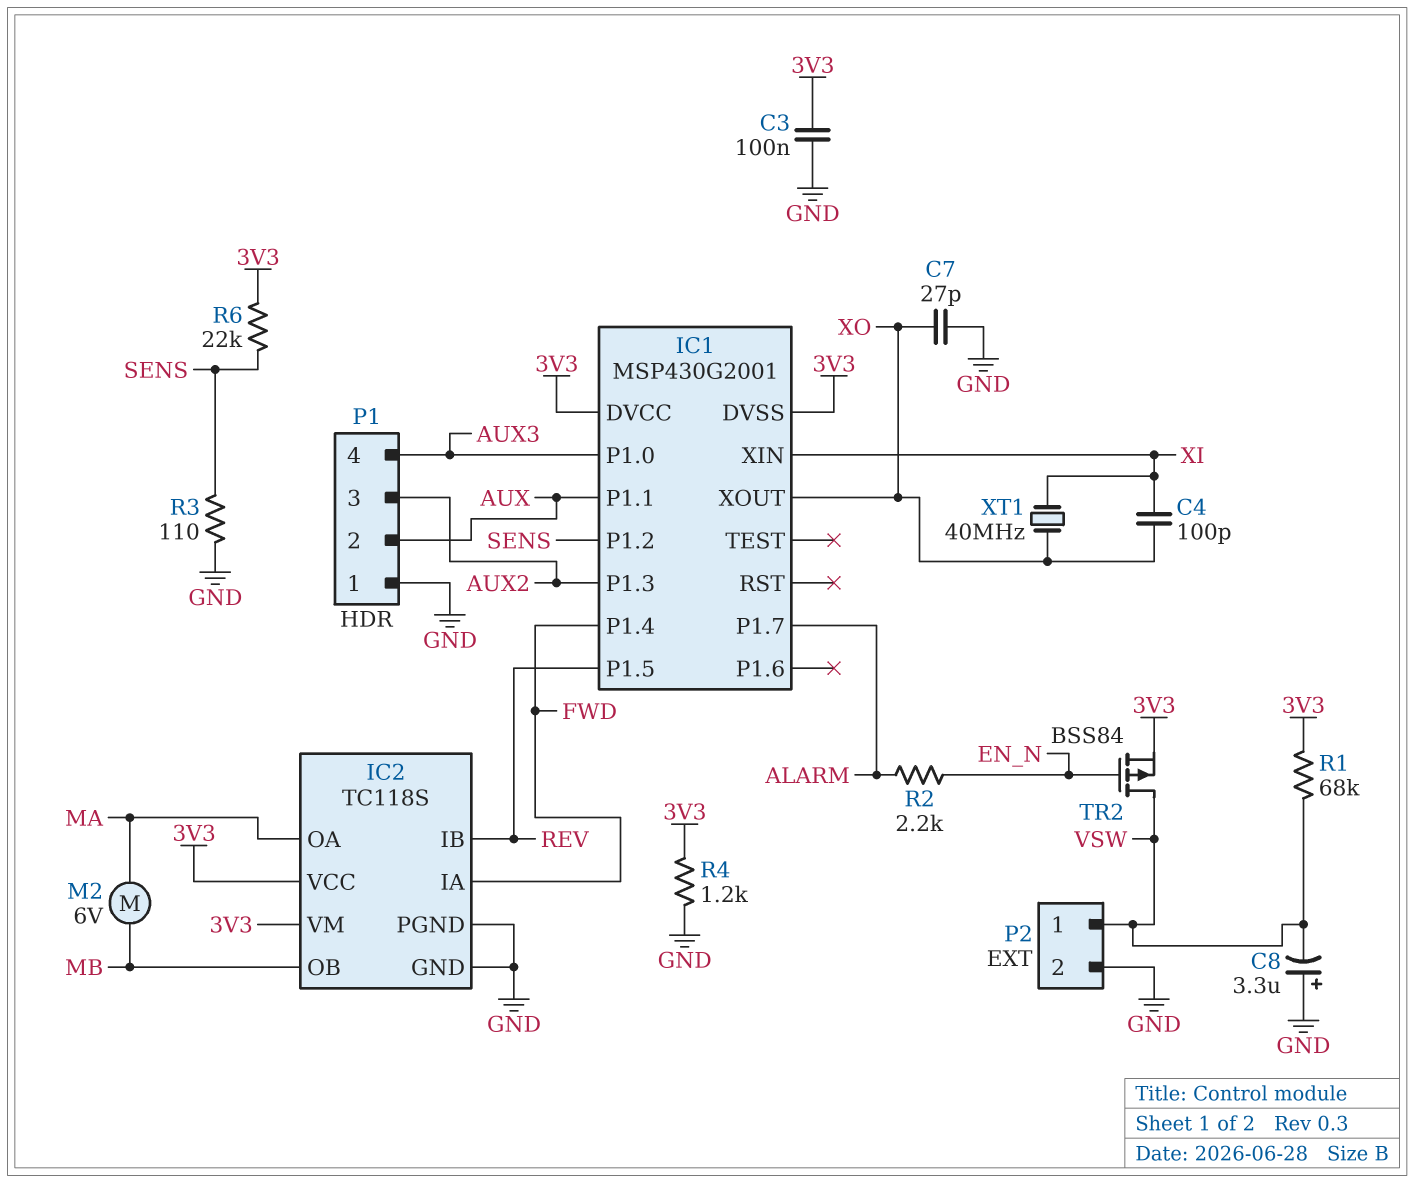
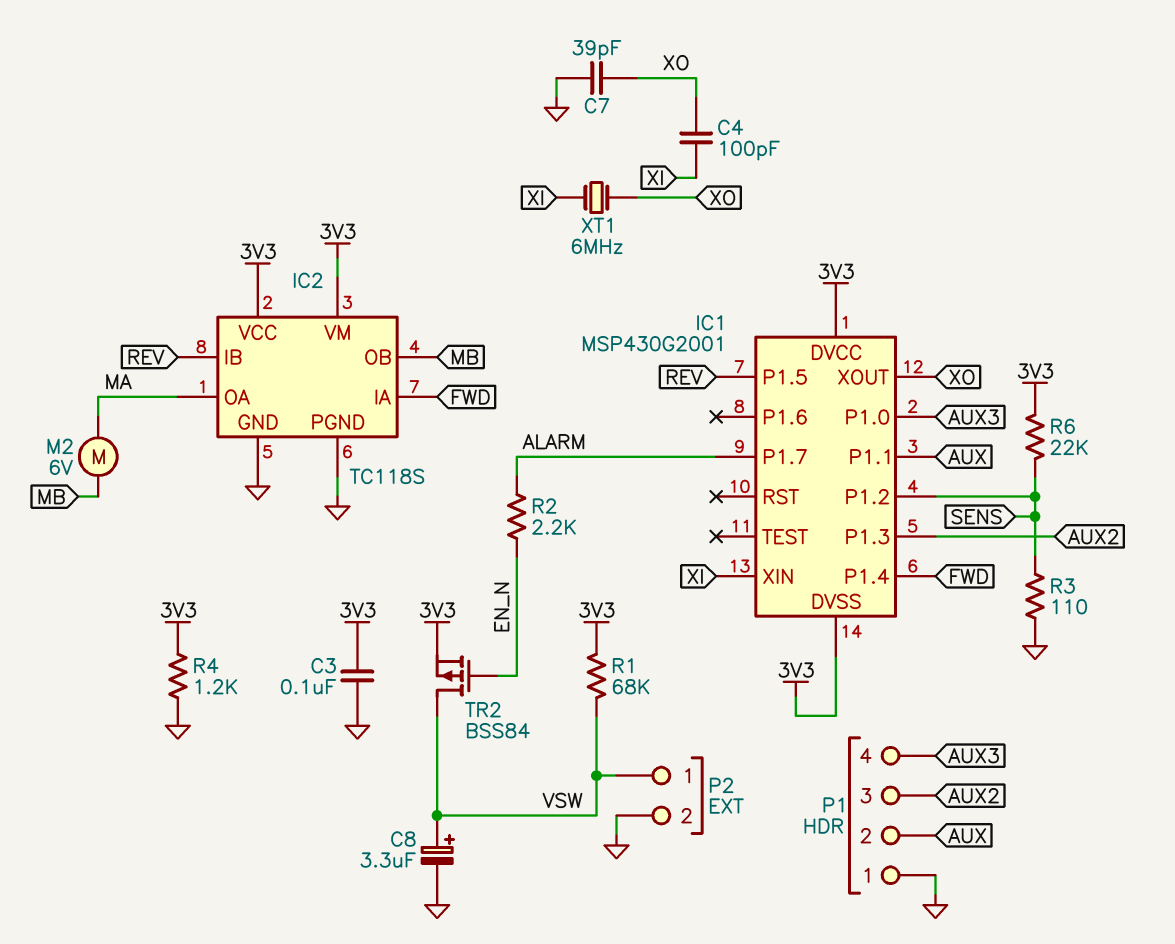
C7: 27pF (GND, XO) -> 39pF (GND, XO)
C8: 3.3uF (plus GND, minus VSW) -> 3.3uF (plus VSW, minus GND)
XT1: 40MHz (XI, XO) -> 6MHz (XI, XO)

